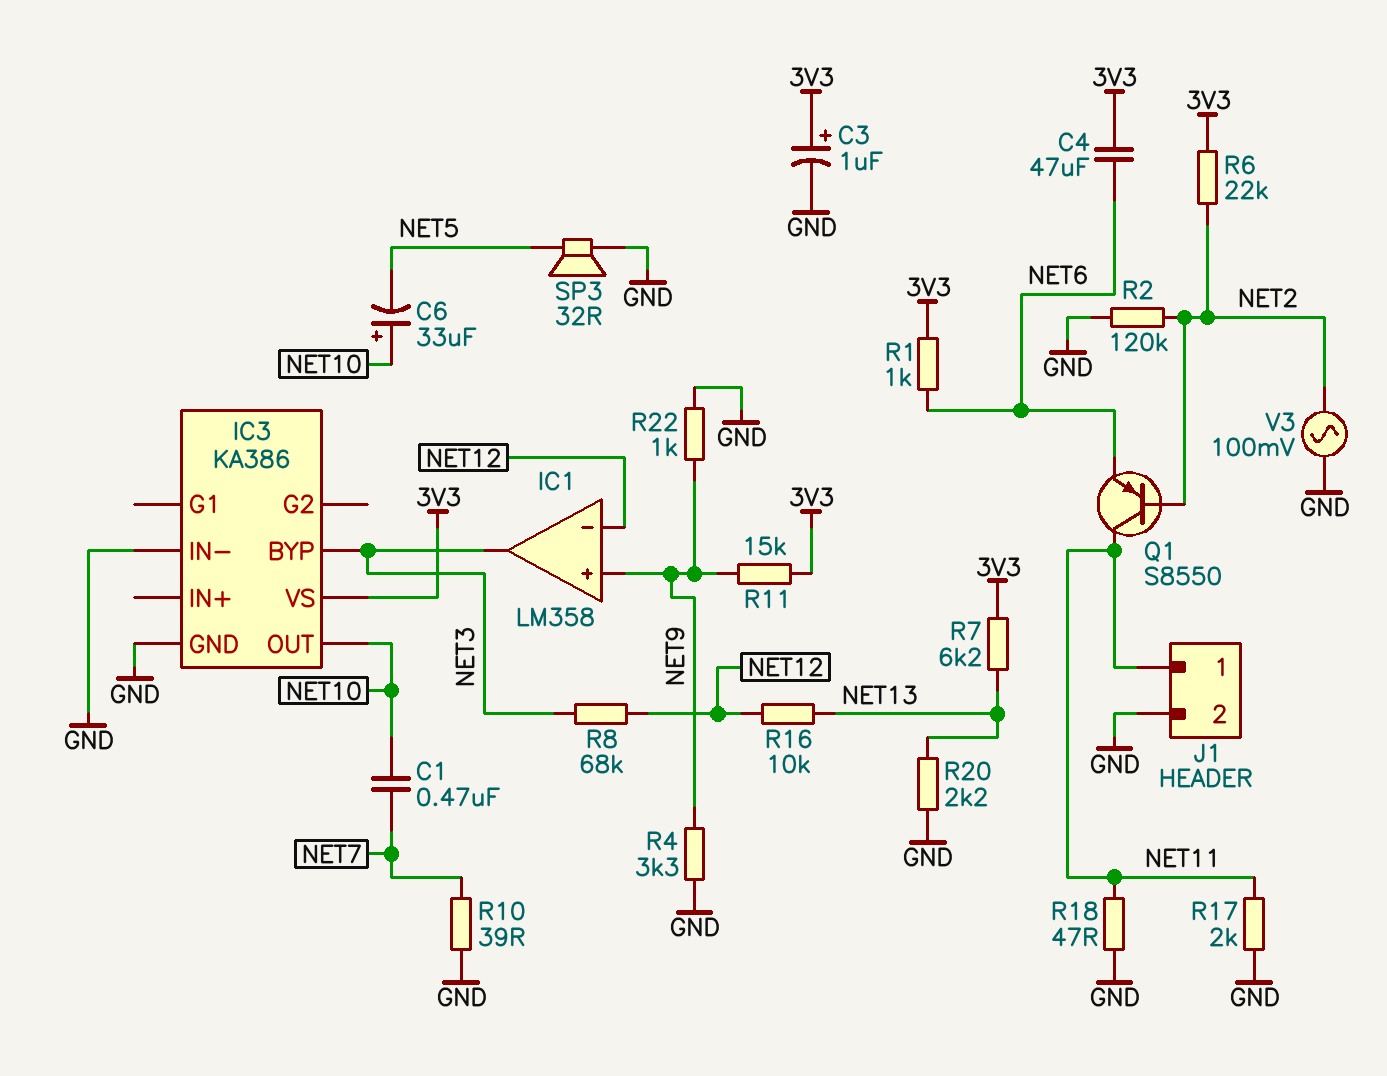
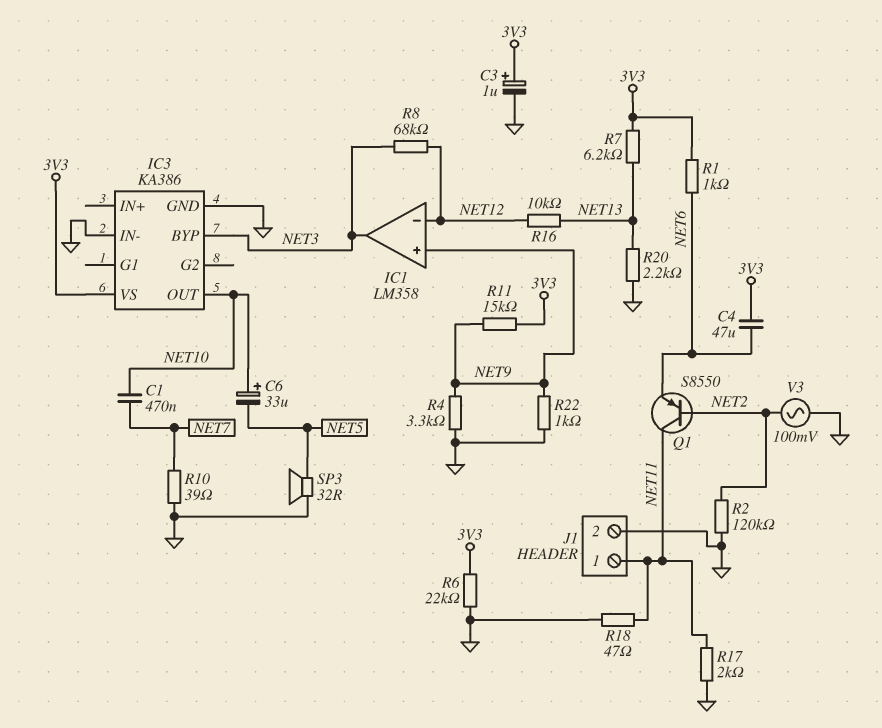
R6: 22k (3V3, NET2) -> 22k (3V3, GND)

